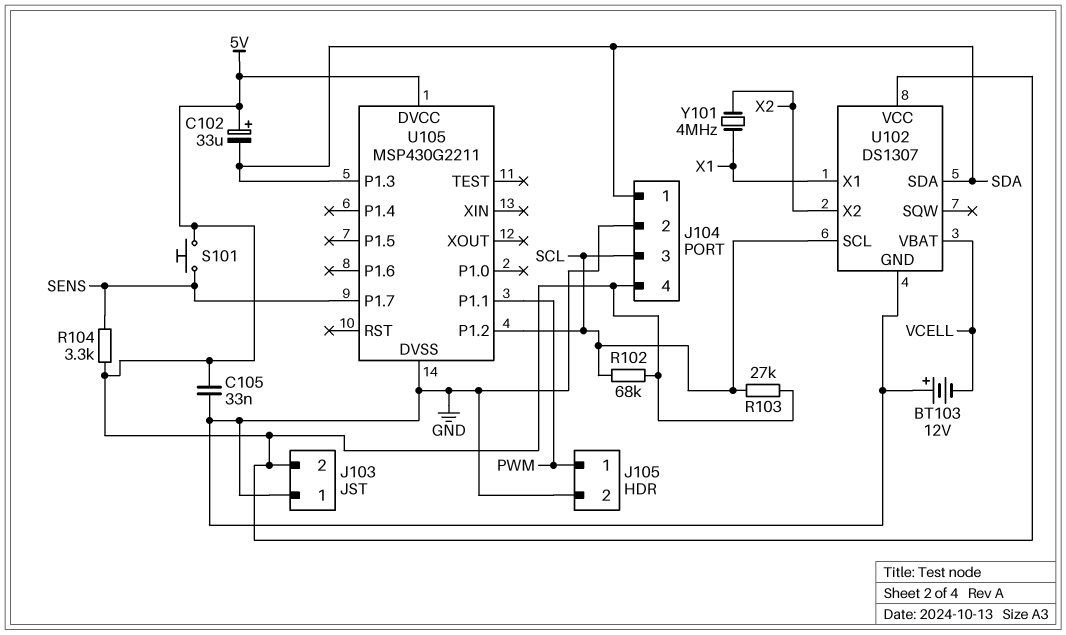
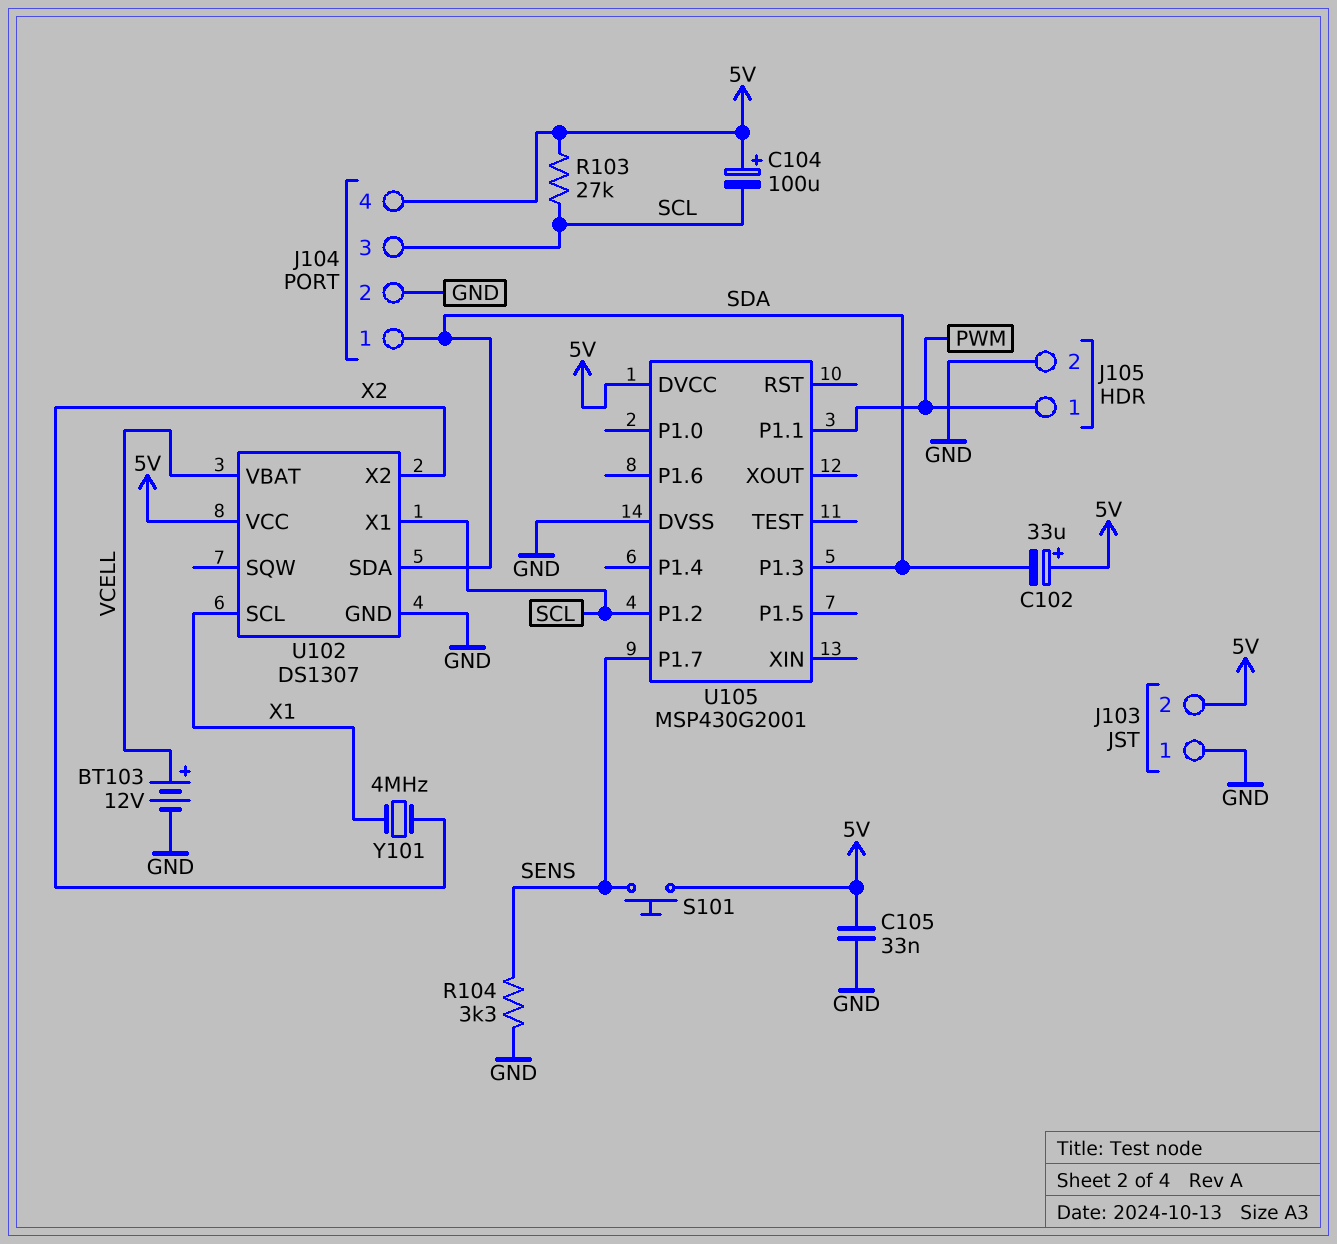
BT103: 12V (plus GND, minus VCELL) -> 12V (plus VCELL, minus GND)
C104: none -> 100uF (plus 5V, minus SCL)
R102: 68k (5V, SCL) -> none
R104: 3.3k (5V, SENS) -> 3.3k (GND, SENS)
U102 pin SCL: SCL -> X1
U102 pin X1: X1 -> SCL
U105: MSP430G2211 -> MSP430G2001

